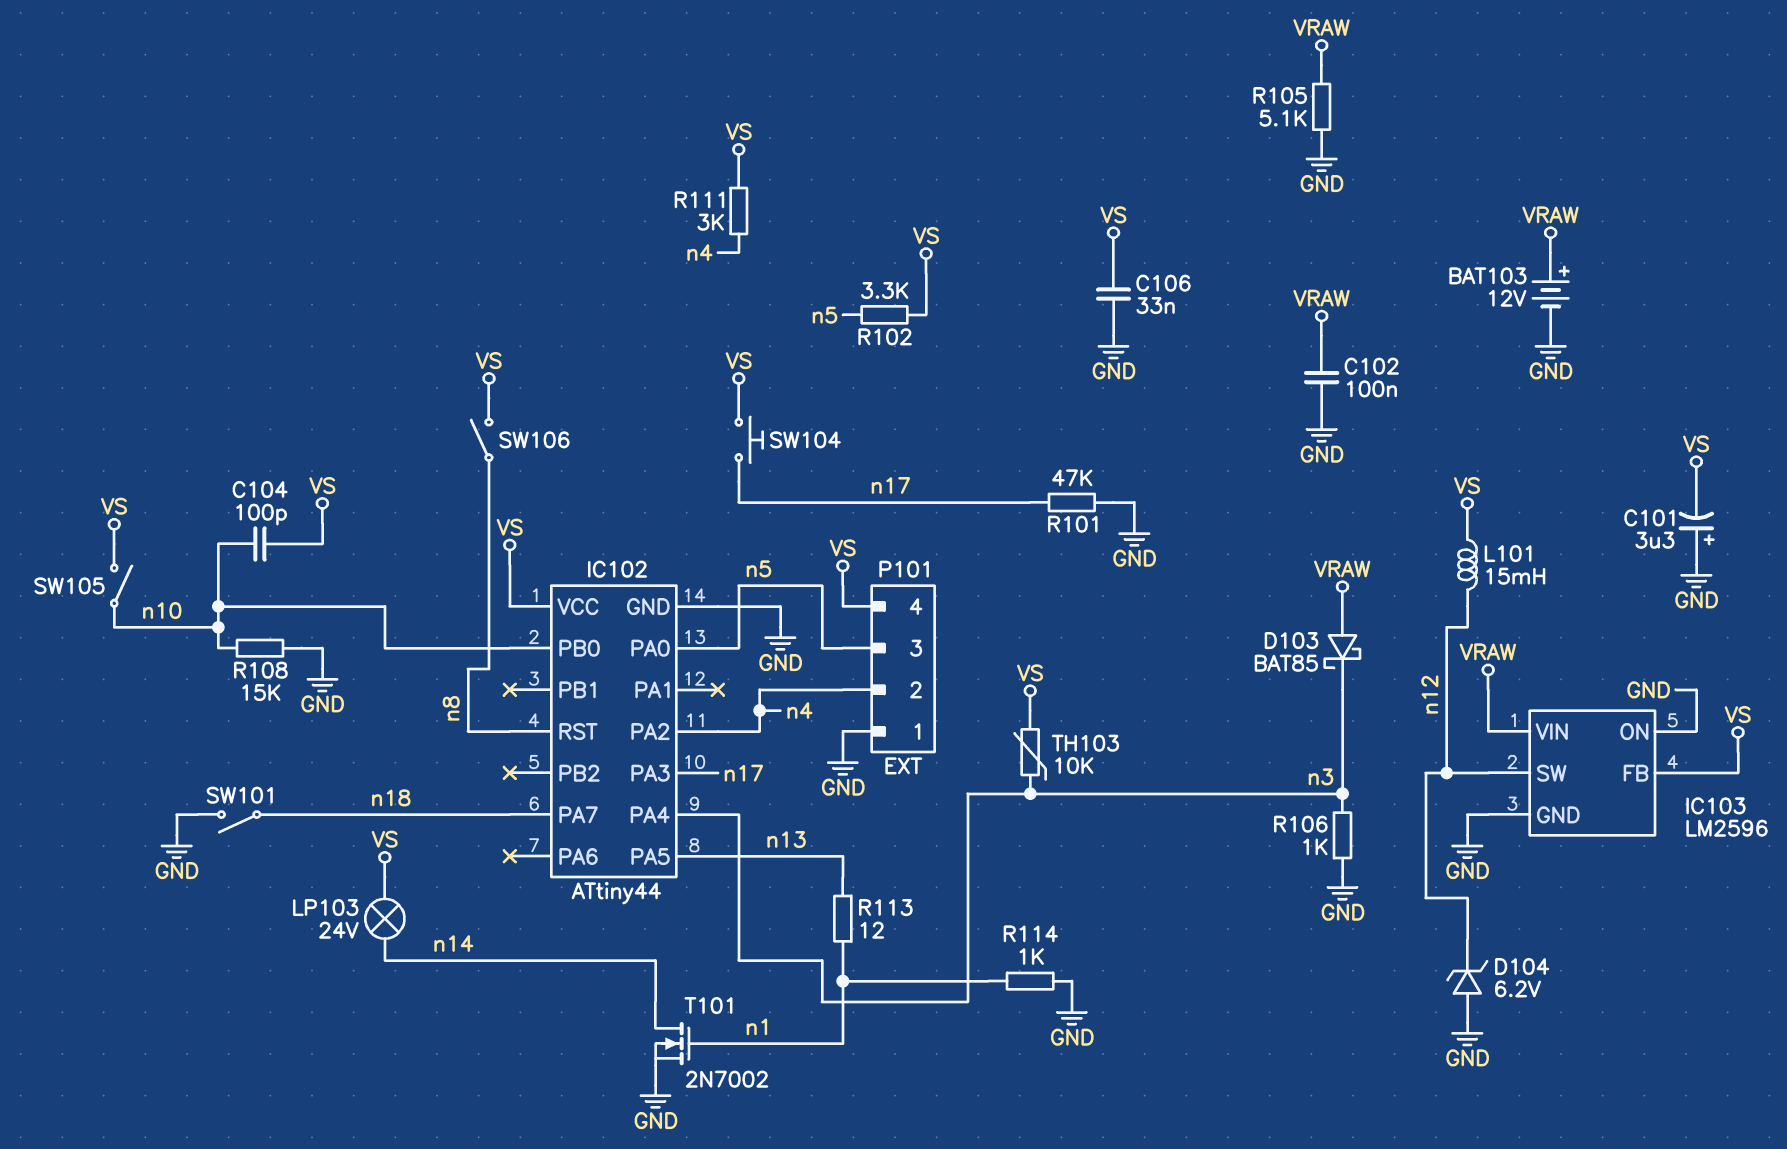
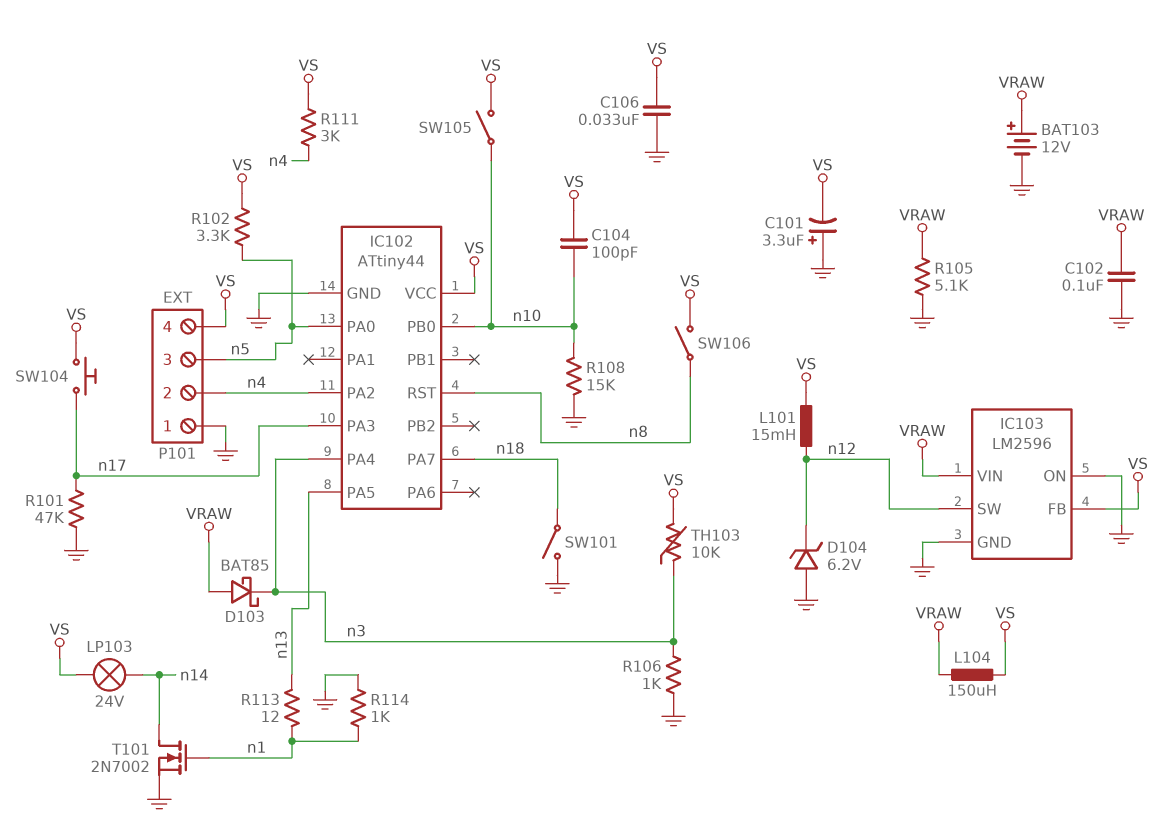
L104: none -> 150uH (VRAW, VS)

